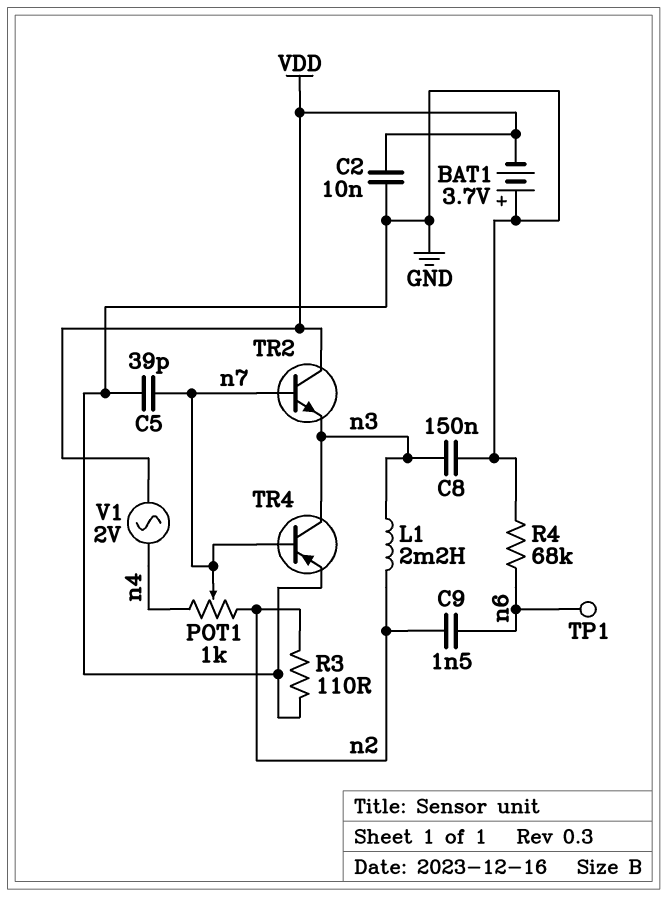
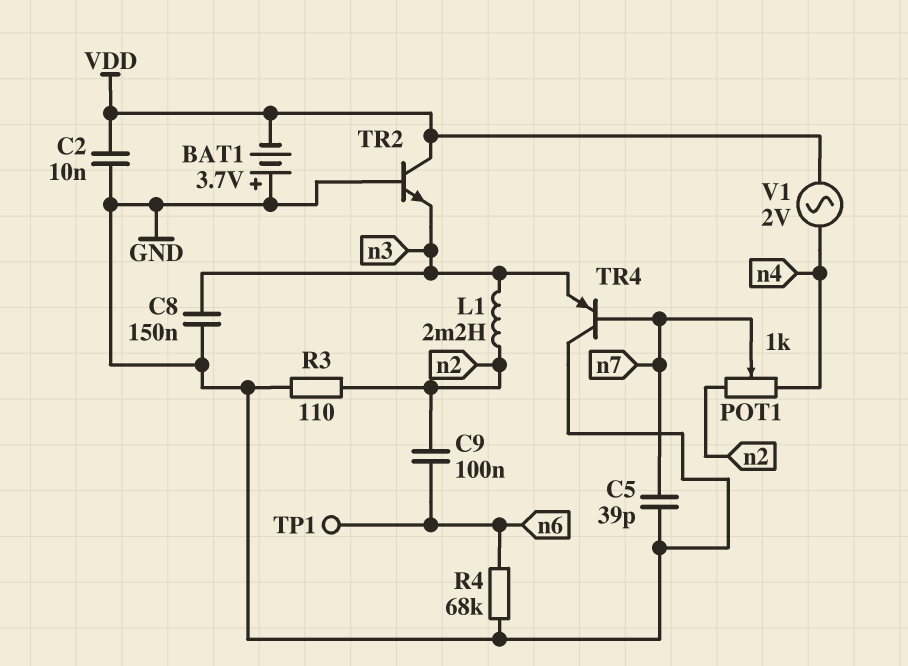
C9: 1.5nF (n2, n6) -> 100nF (n2, n6)
TR2: NPN (B n7, C VDD, E n3) -> NPN (B GND, C VDD, E n3)
TR4: PNP (B n7, C n3, E GND) -> PNP (B n7, C GND, E n3)

